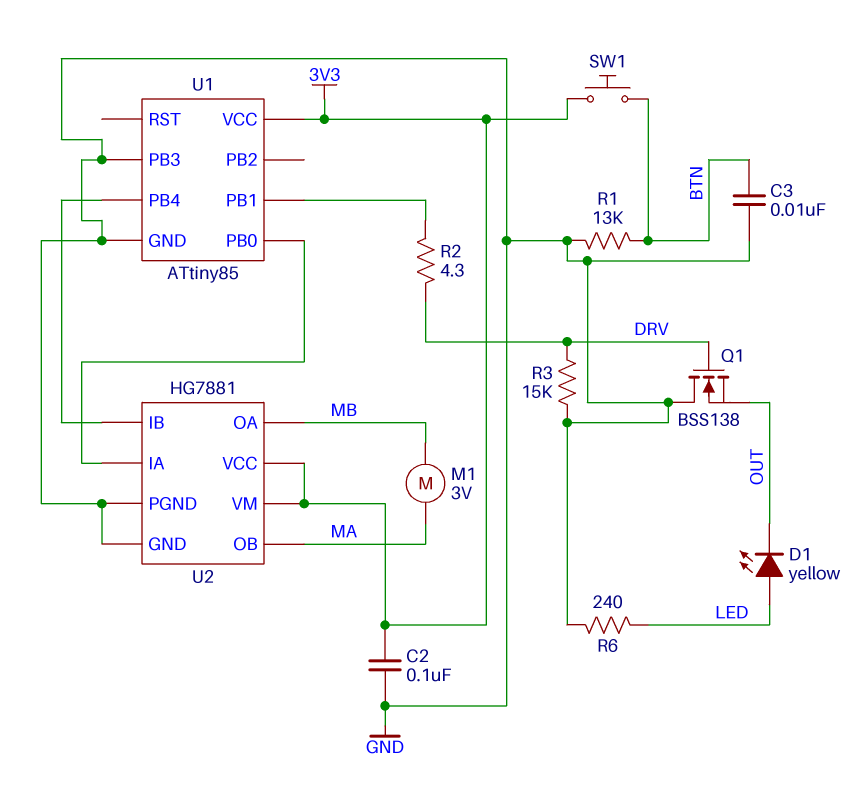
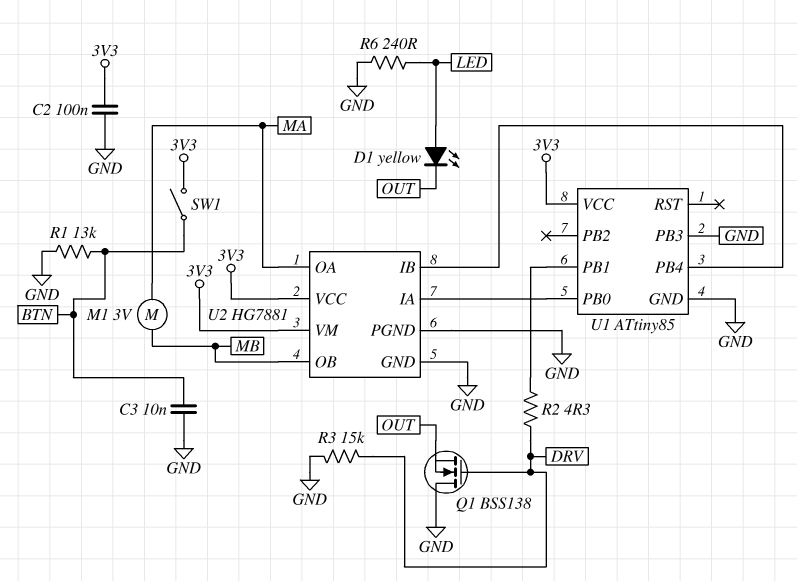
SW1: button (3V3, BTN) -> switch (3V3, BTN)
U2 pin OA: MB -> MA
U2 pin OB: MA -> MB

